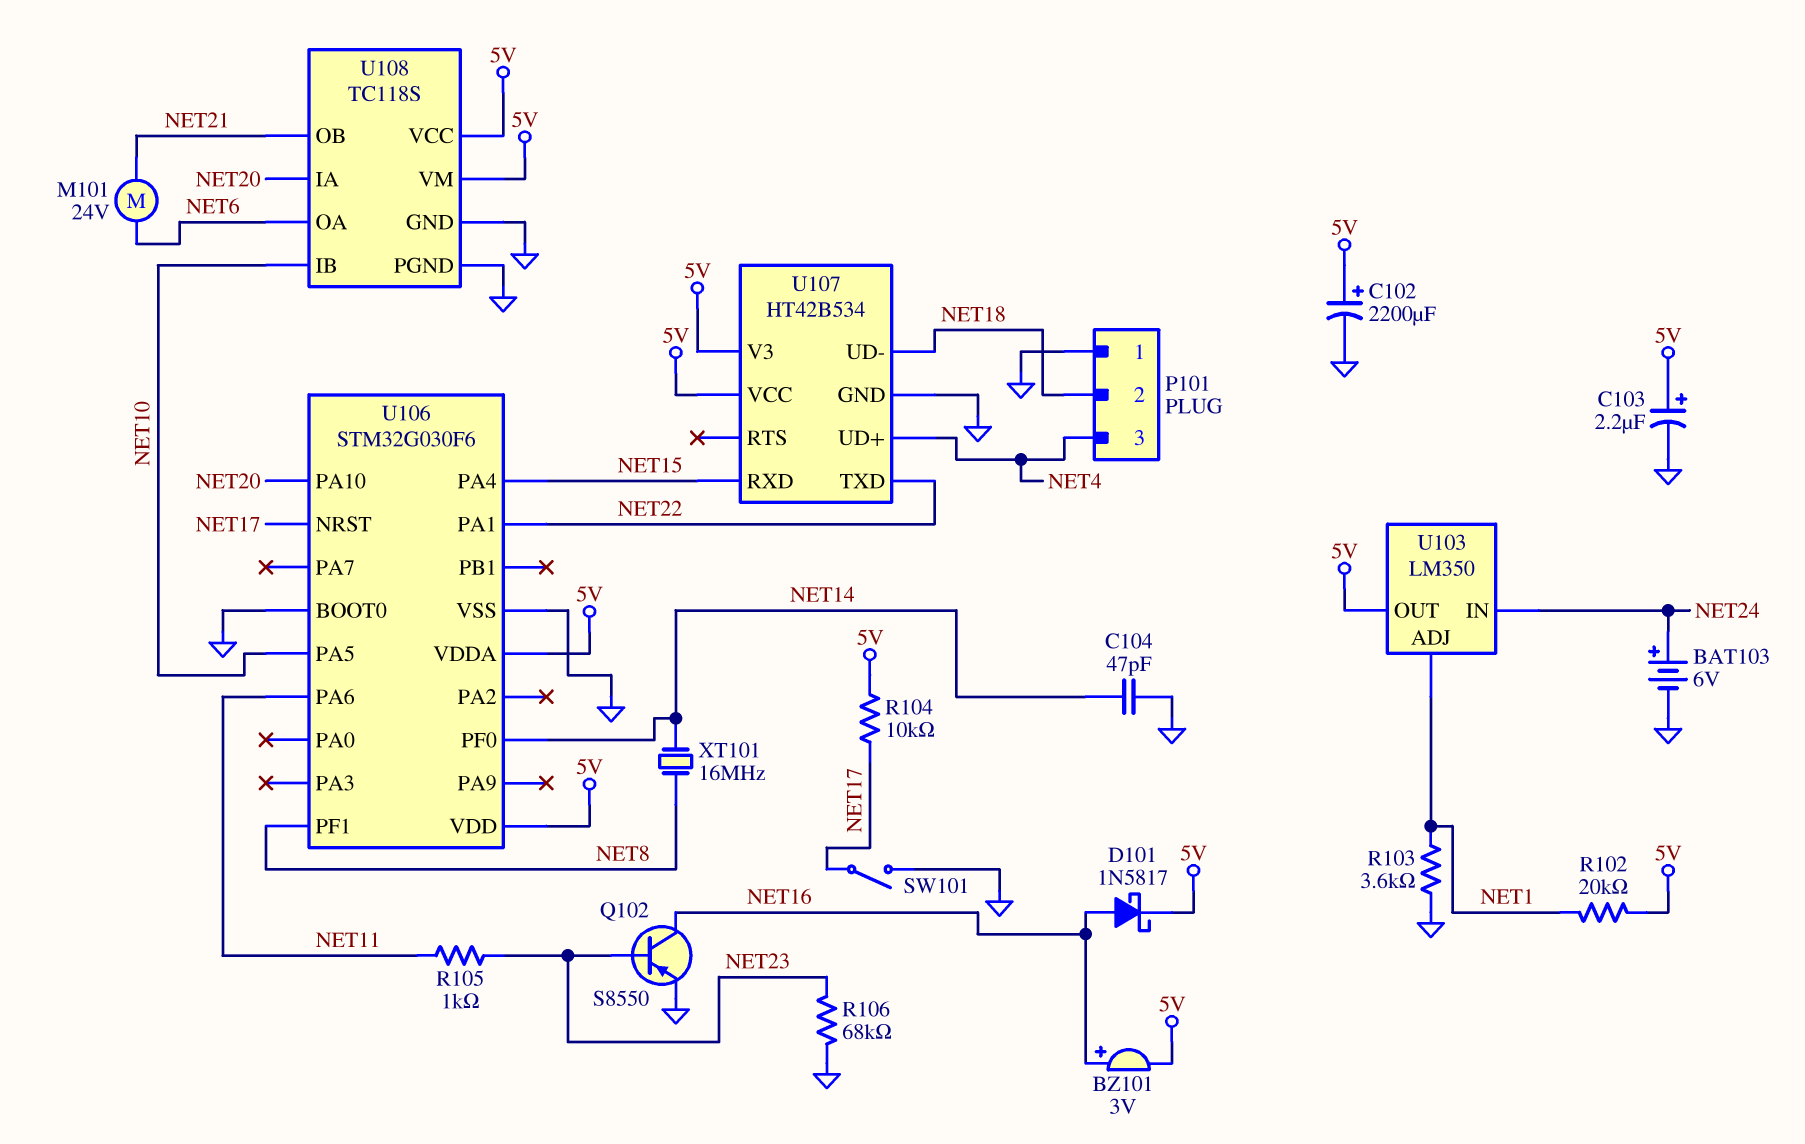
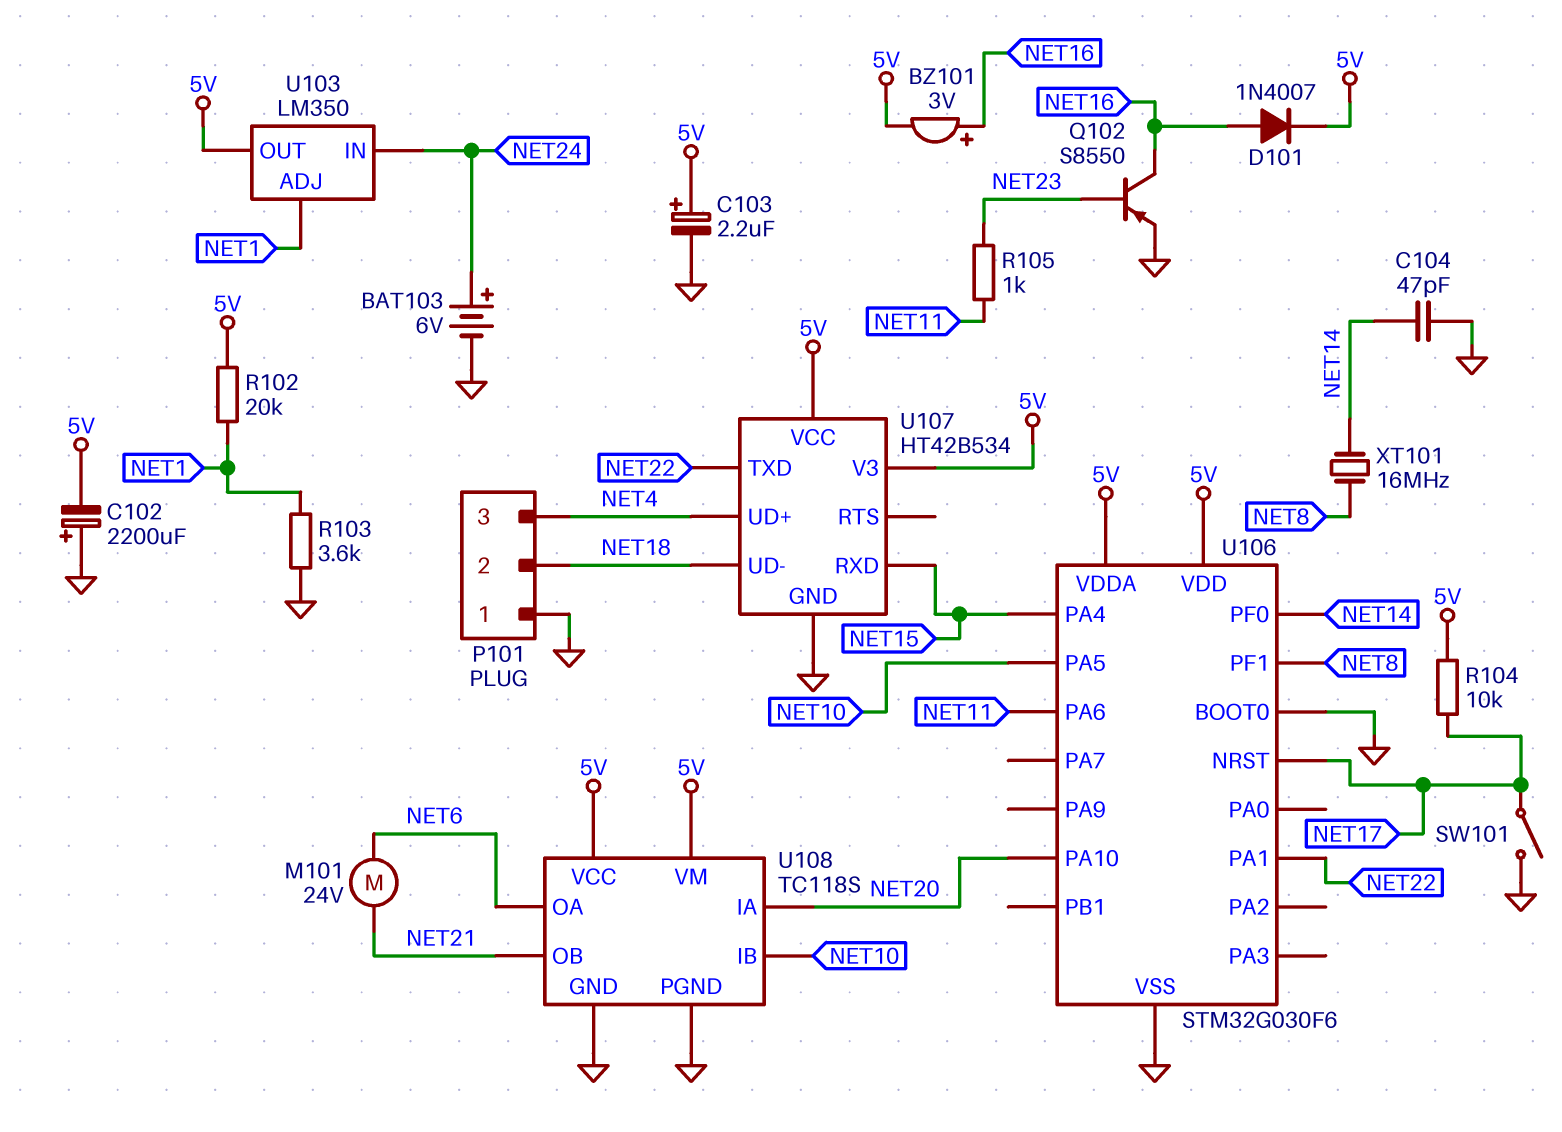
C102: 2200uF (plus 5V, minus GND) -> 2200uF (plus GND, minus 5V)
D101: schottky 1N5817 (A NET16, K 5V) -> diode 1N4007 (A NET16, K 5V)
R106: 68k (GND, NET23) -> none

